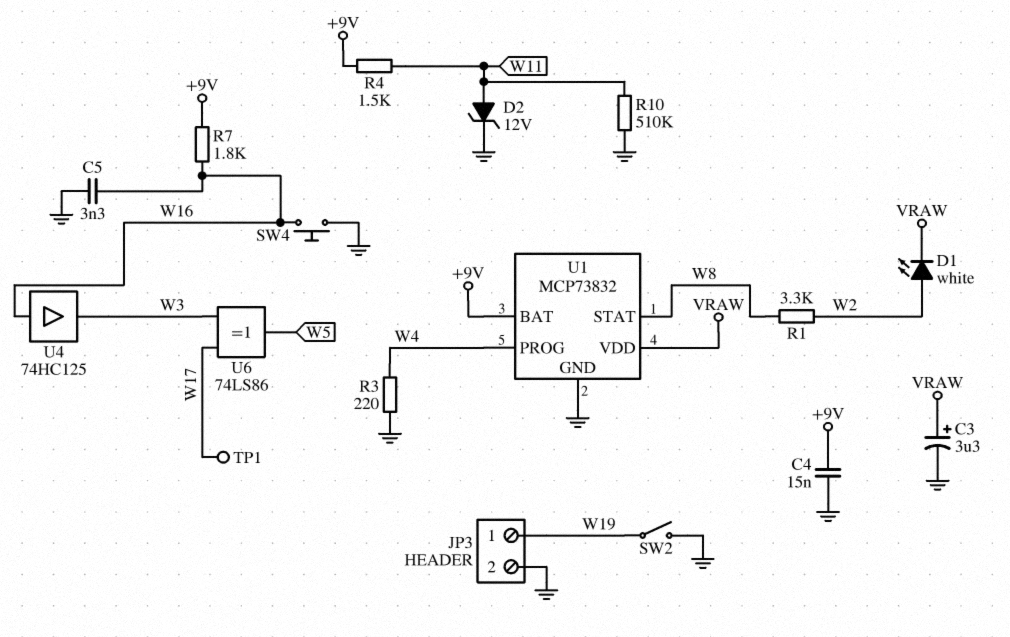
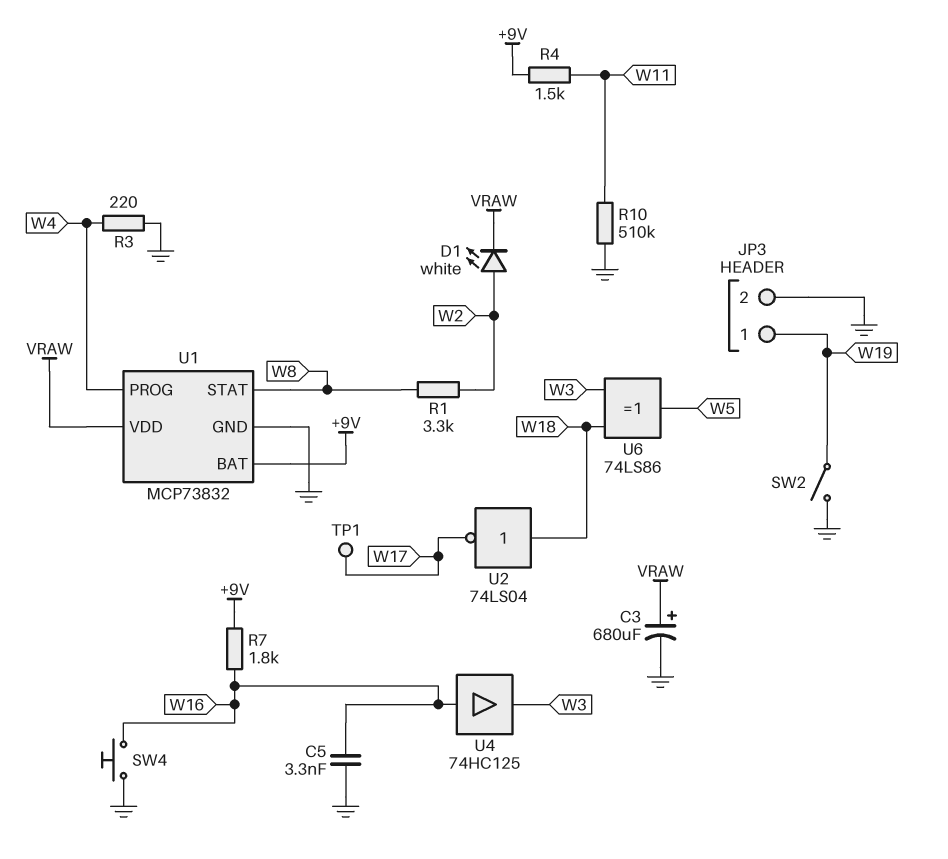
C3: 3.3uF (plus VRAW, minus GND) -> 680uF (plus VRAW, minus GND)
C4: 15nF (+9V, GND) -> none
D2: zener 12V (A W11, K GND) -> none
U2: none -> NOT 74LS04 (in W18, out W17)
U6: XOR 74LS86 (in W3, in W17, out W5) -> XOR 74LS86 (in W3, in W18, out W5)

